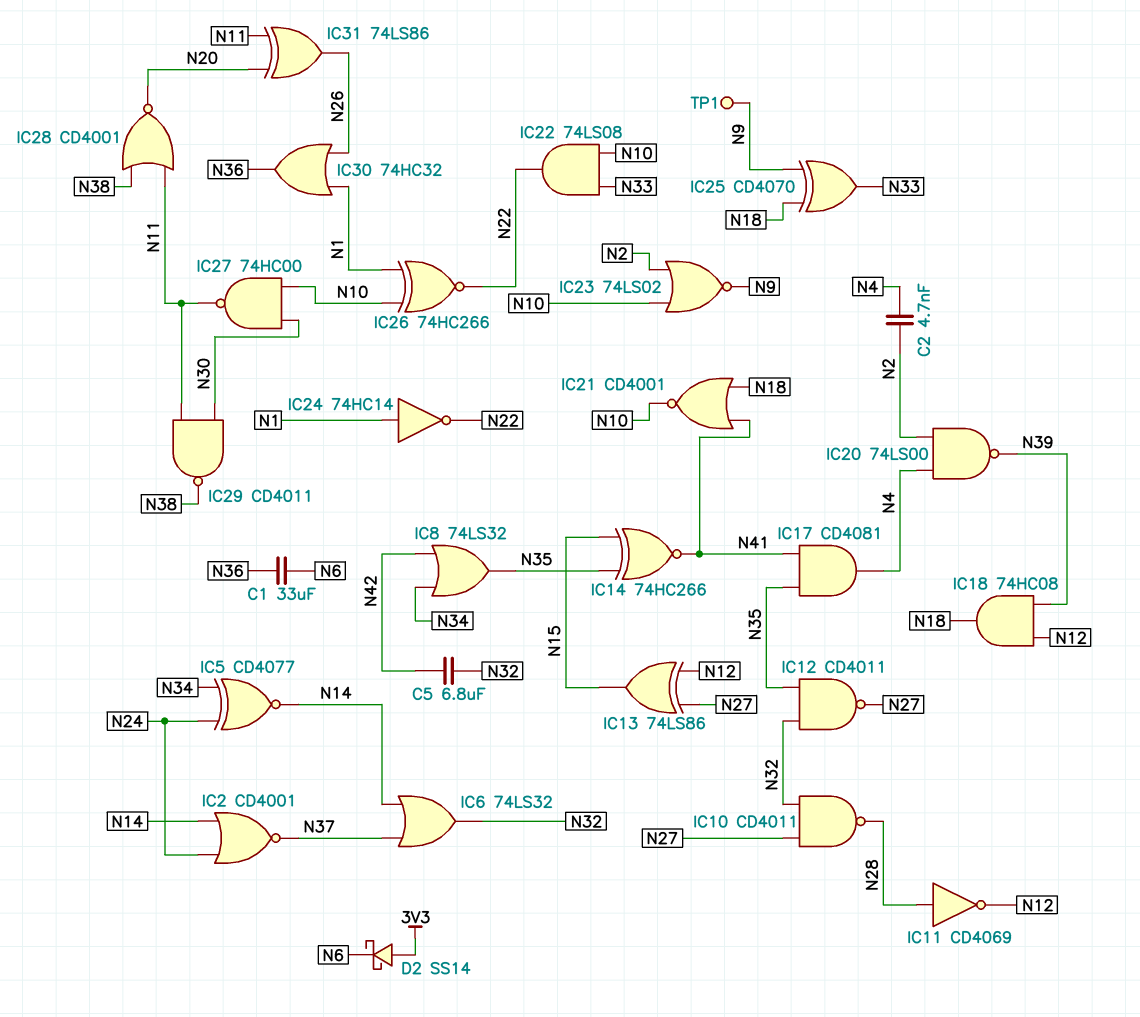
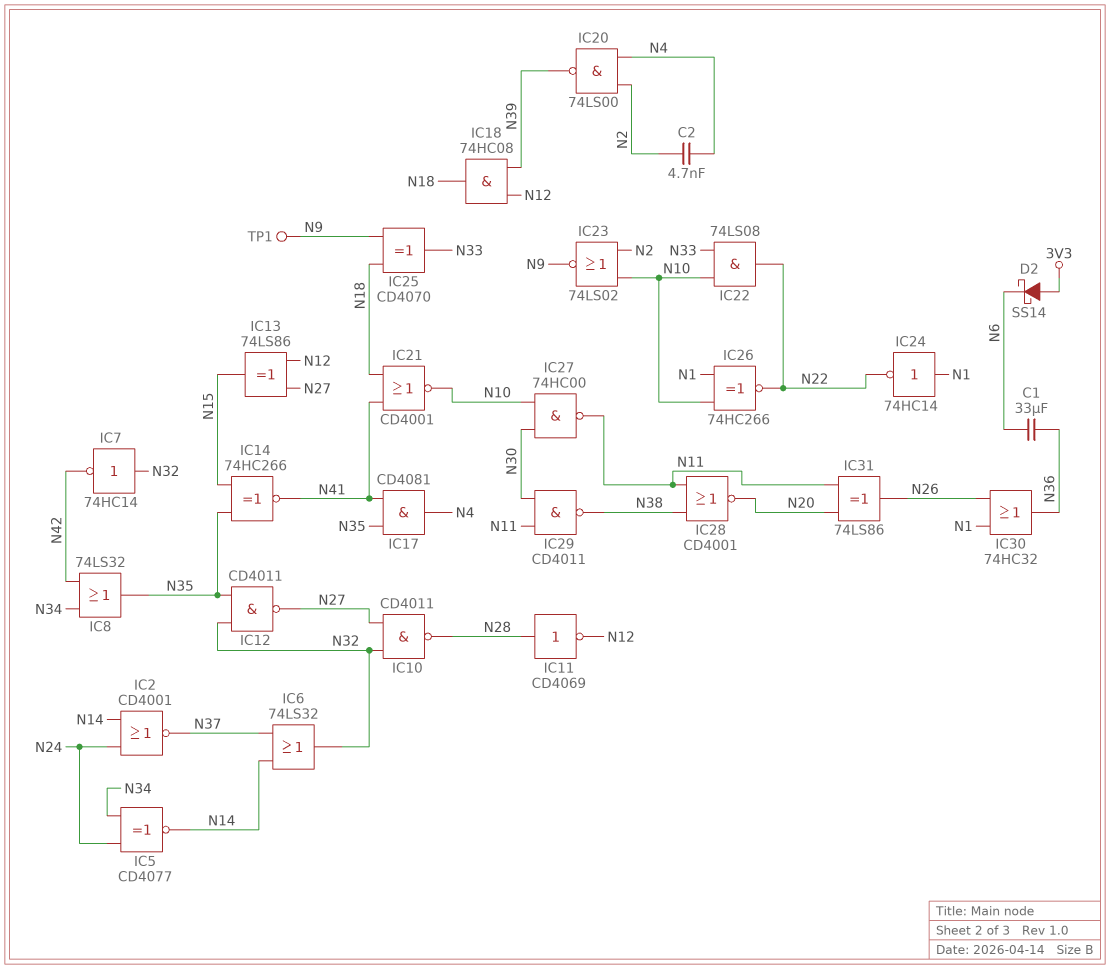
C5: 6.8uF (N32, N42) -> none
IC7: none -> NOT 74HC14 (in N32, out N42)

